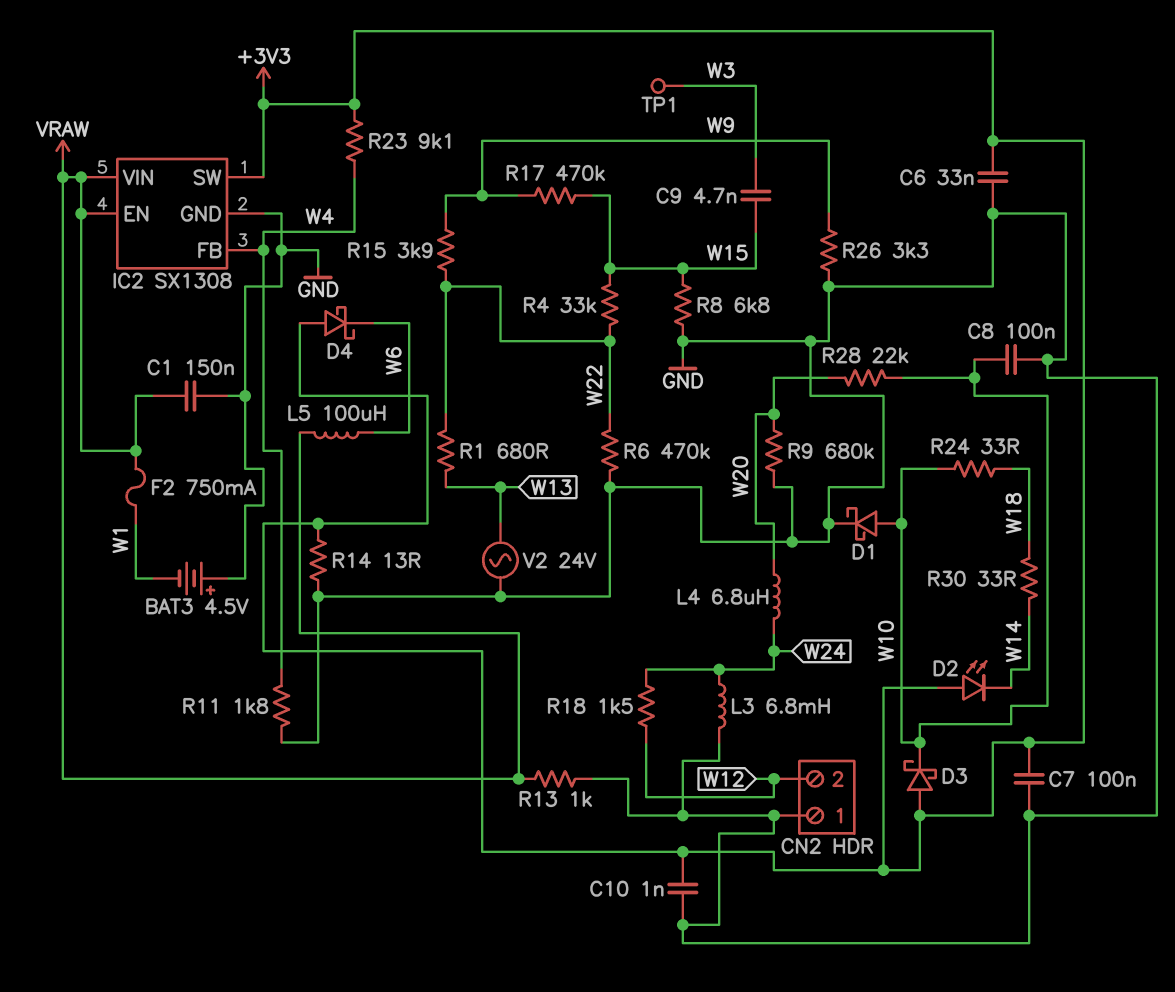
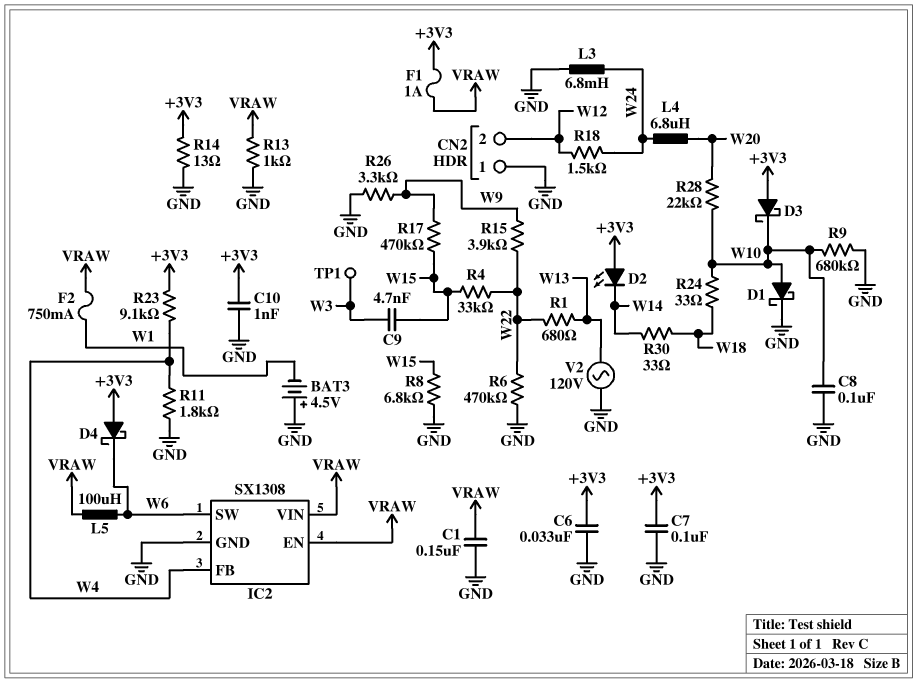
F1: none -> 1A (+3V3, VRAW)
IC2 pin SW: +3V3 -> W6
R9: 680k (GND, W20) -> 680k (GND, W10)
V2: AC 24V (GND, W13) -> AC 120V (GND, W13)

